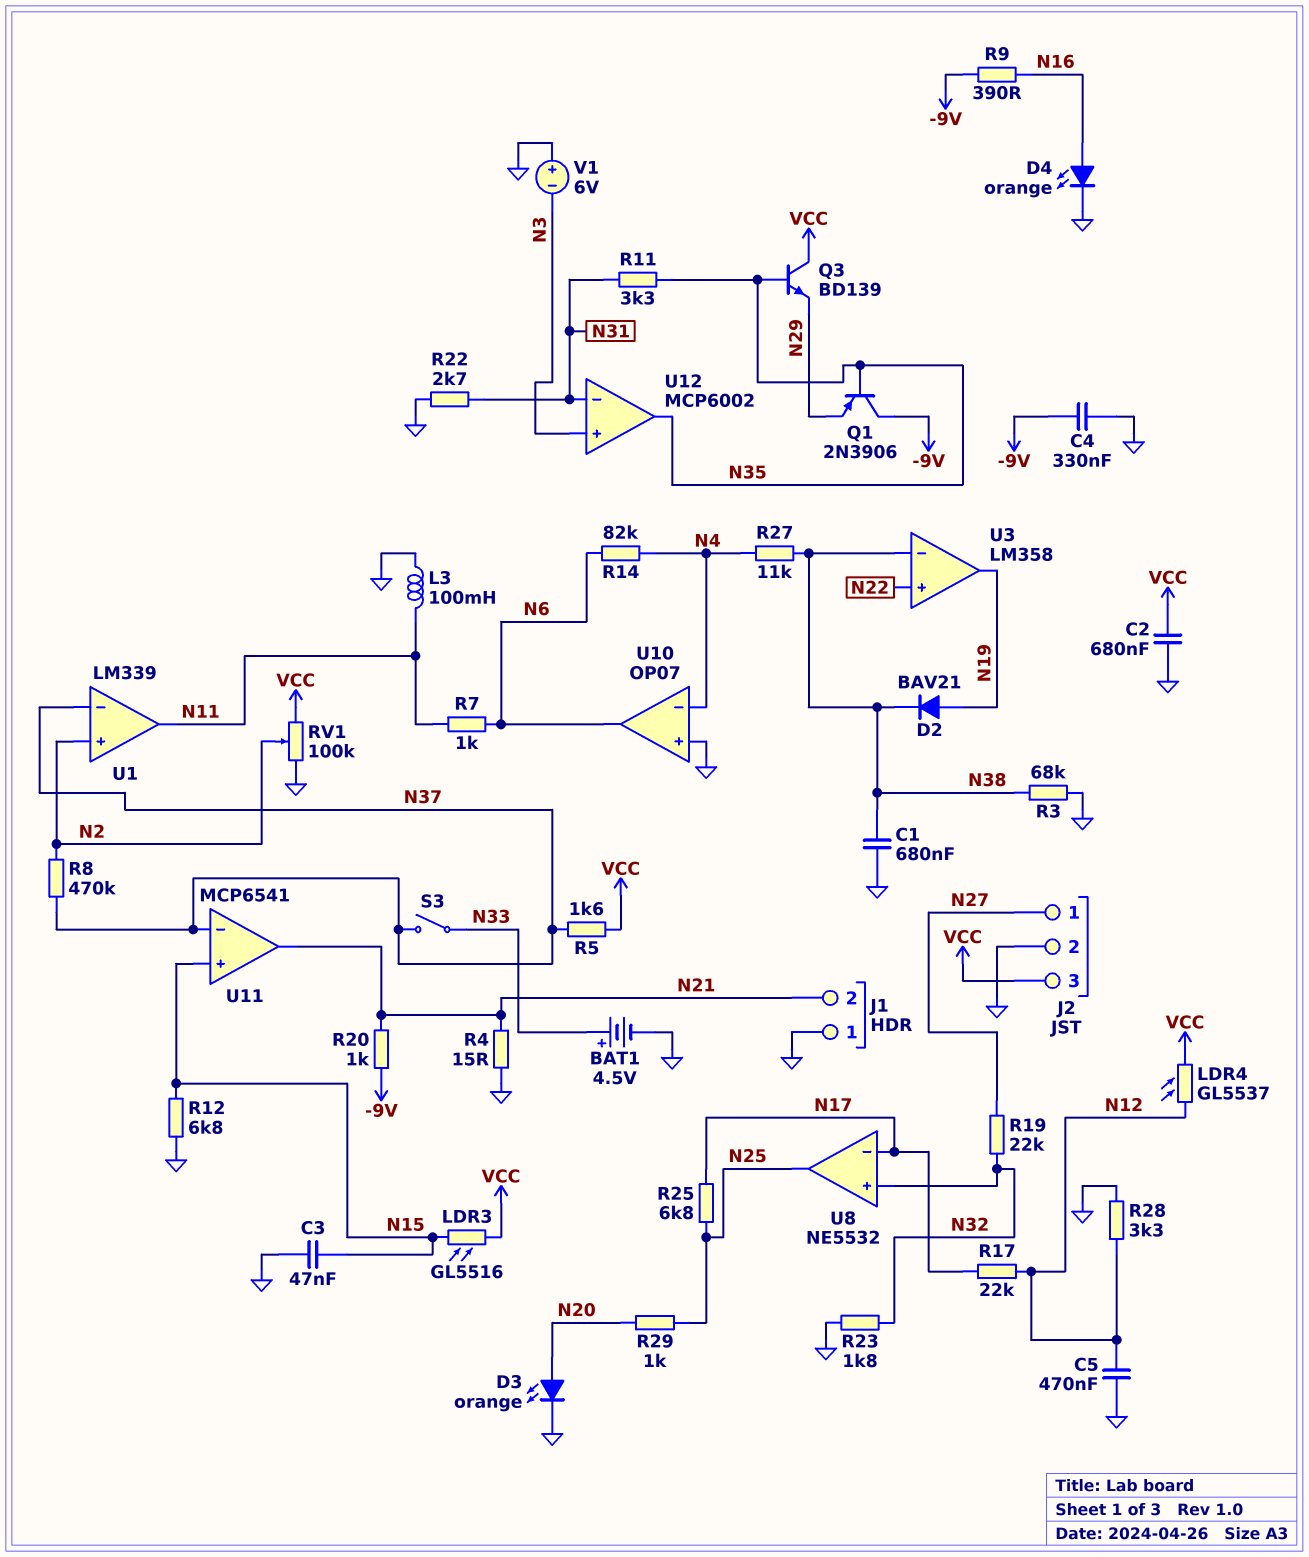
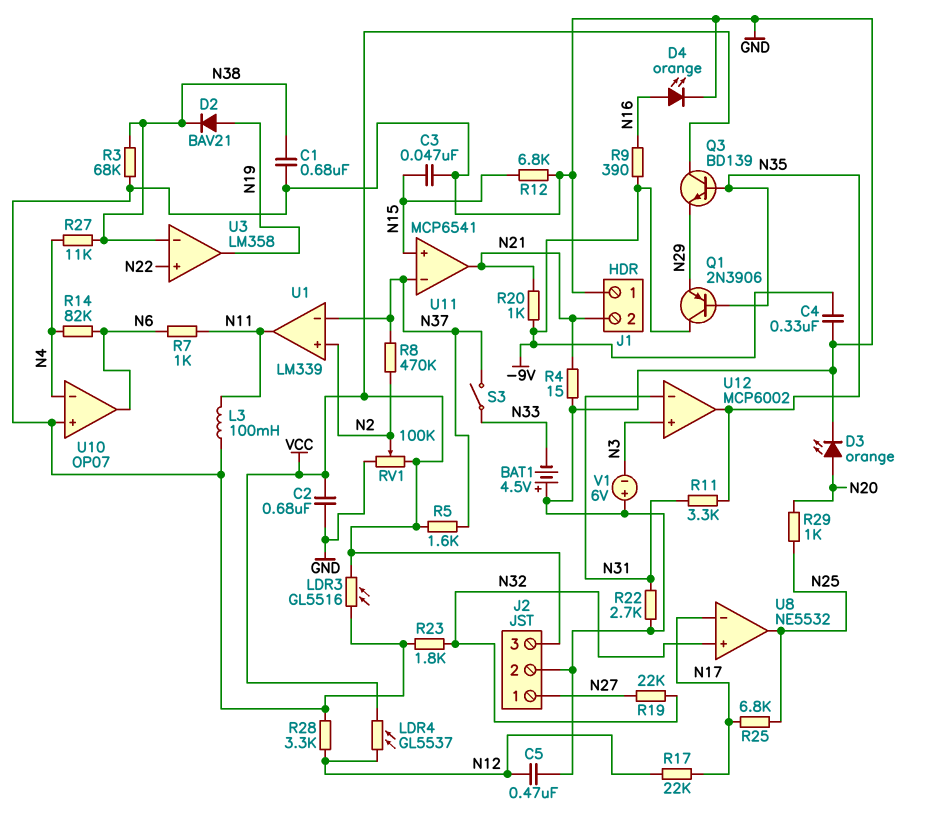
BAT1: 4.5V (plus N33, minus GND) -> 4.5V (plus GND, minus N33)
LDR3: GL5516 (N15, VCC) -> GL5516 (GND, VCC)

